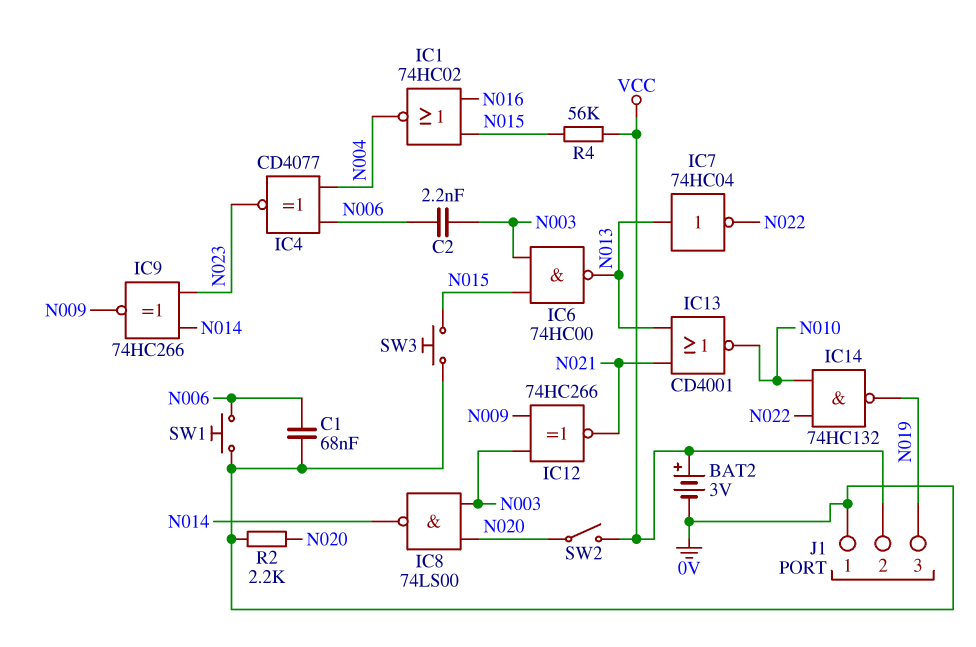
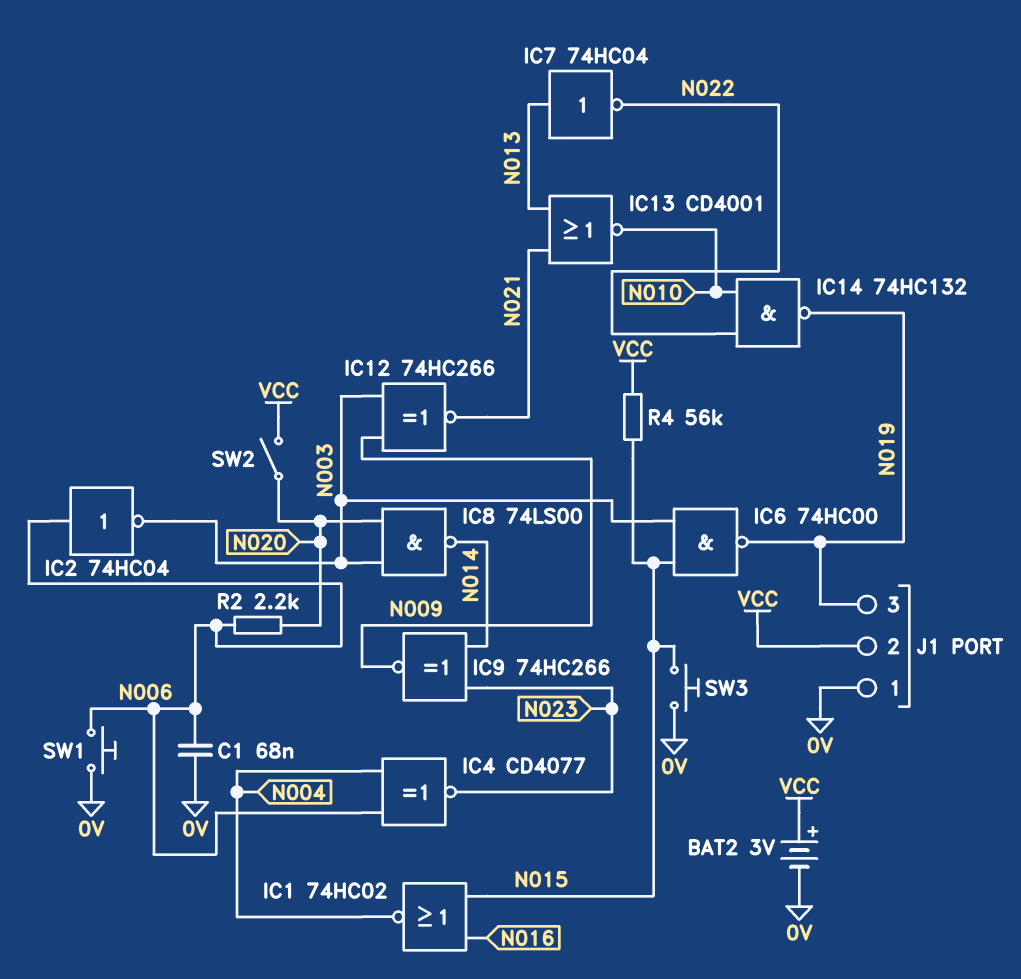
C2: 2.2nF (N003, N006) -> none
IC2: none -> NOT 74HC04 (in N006, out N003)
IC6: NAND 74HC00 (in N003, in N015, out N013) -> NAND 74HC00 (in N003, in N015, out N019)
R2: 2.2k (0V, N020) -> 2.2k (N006, N020)

